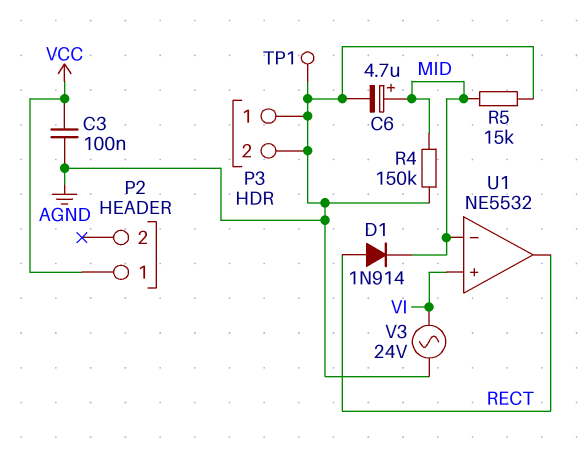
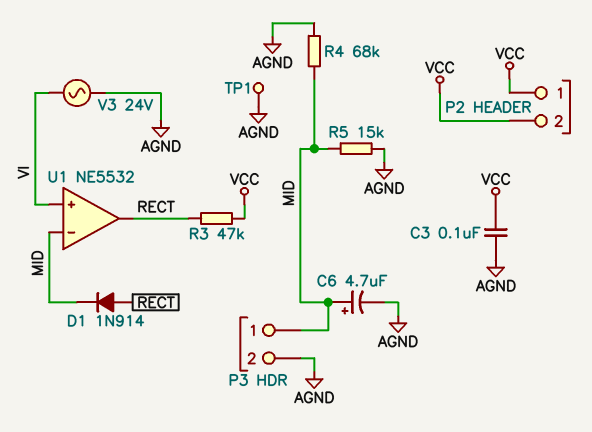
P2 pin 2: none -> VCC
P3 pin 1: AGND -> MID
R3: none -> 47k (RECT, VCC)
R4: 150k (AGND, MID) -> 68k (AGND, MID)

